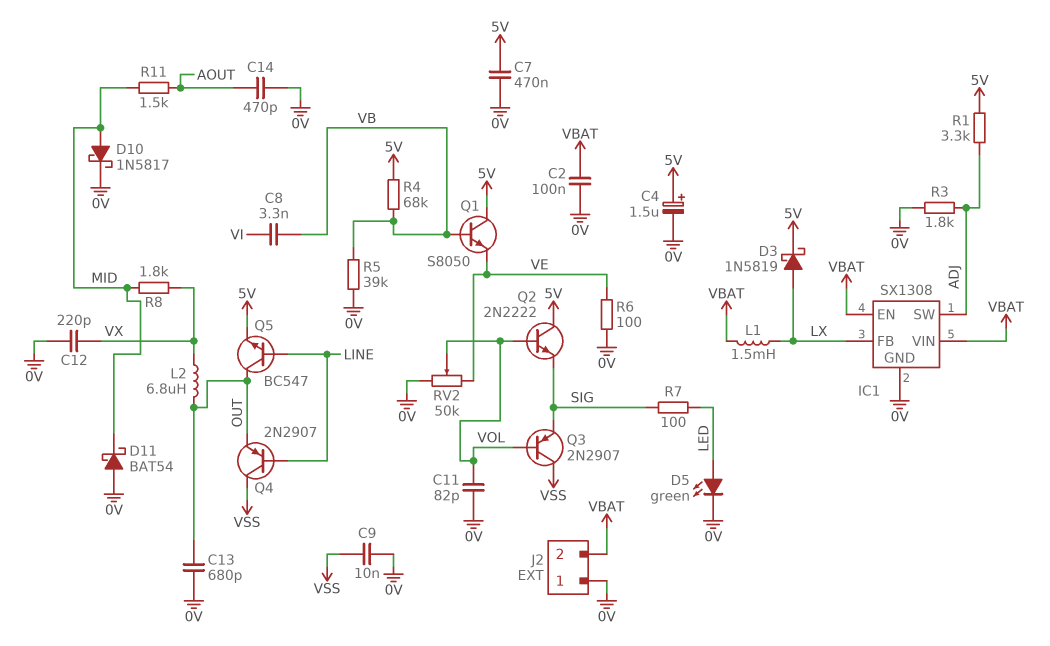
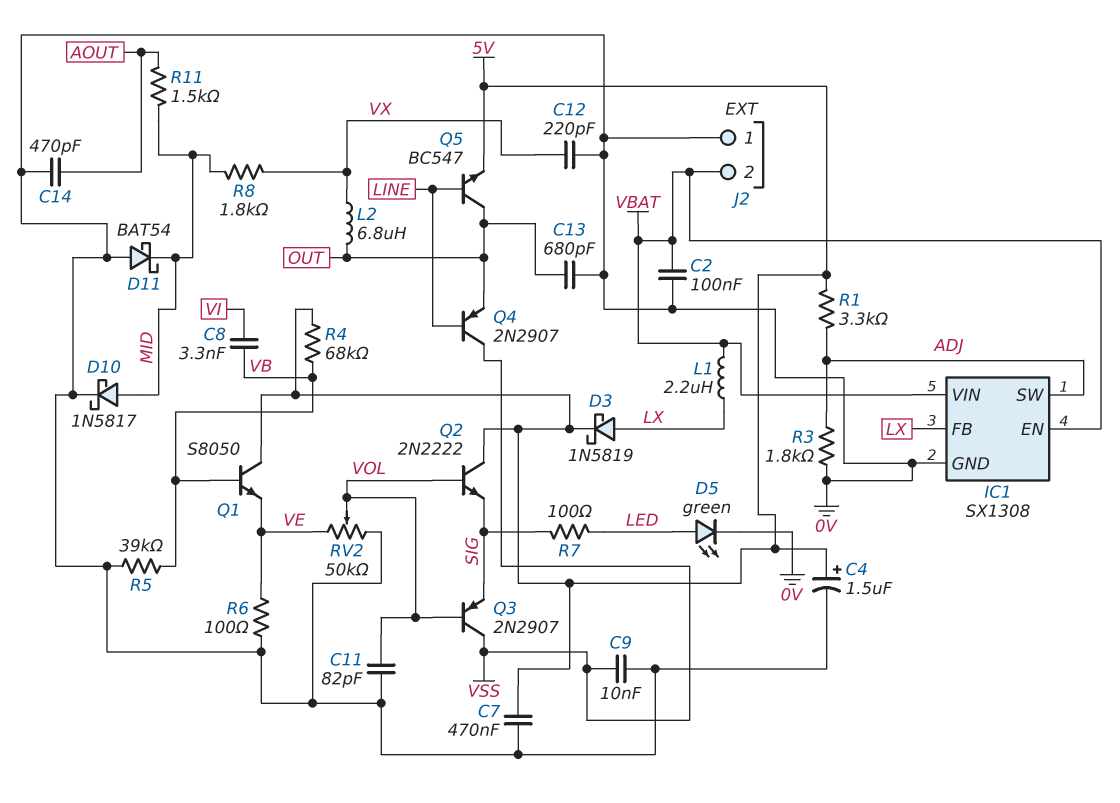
L1: 1.5mH (LX, VBAT) -> 2.2uH (LX, VBAT)

